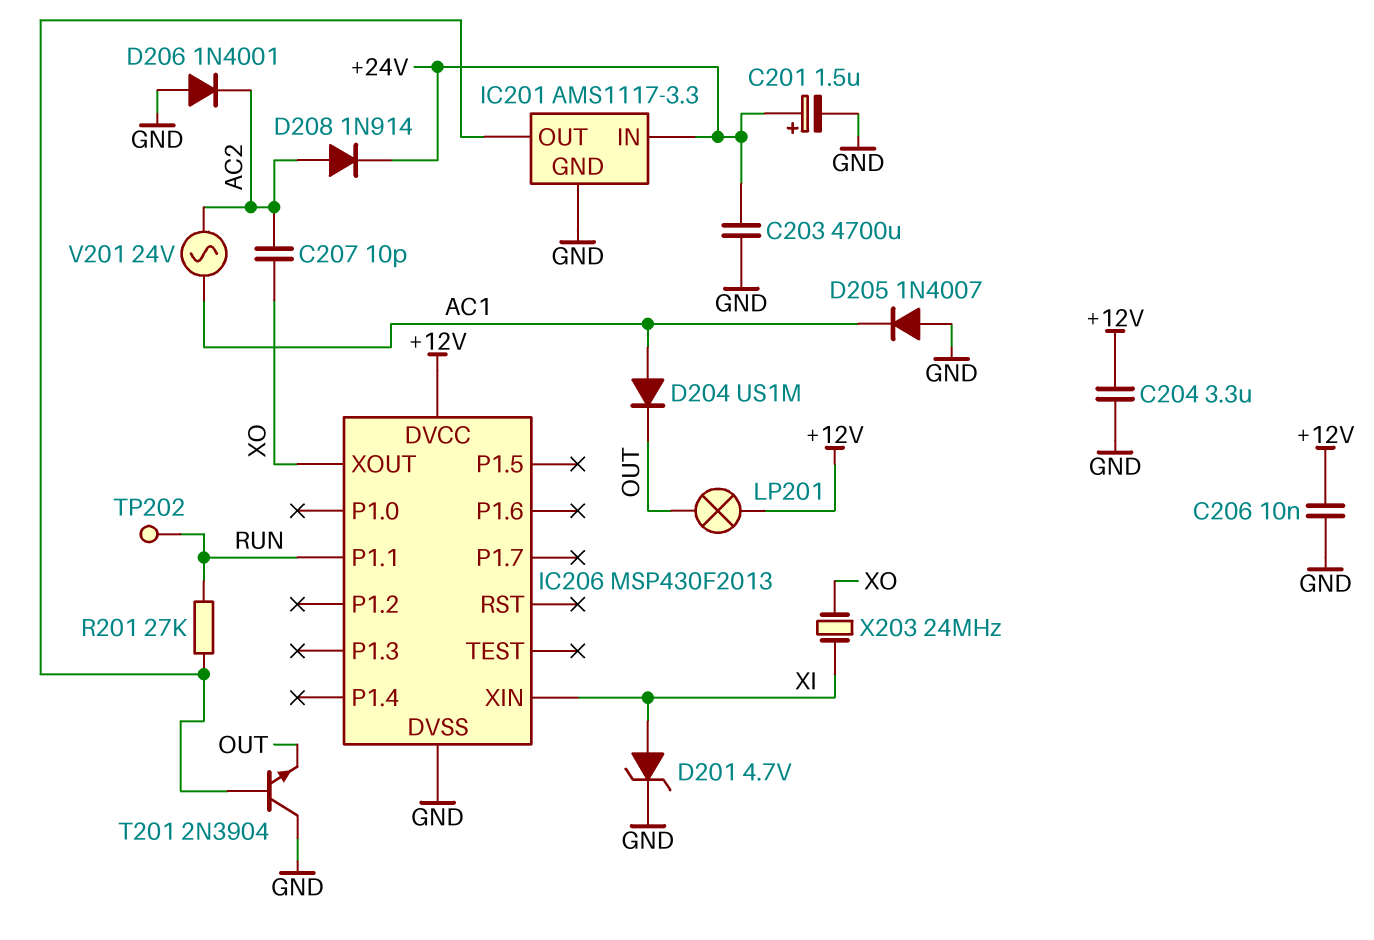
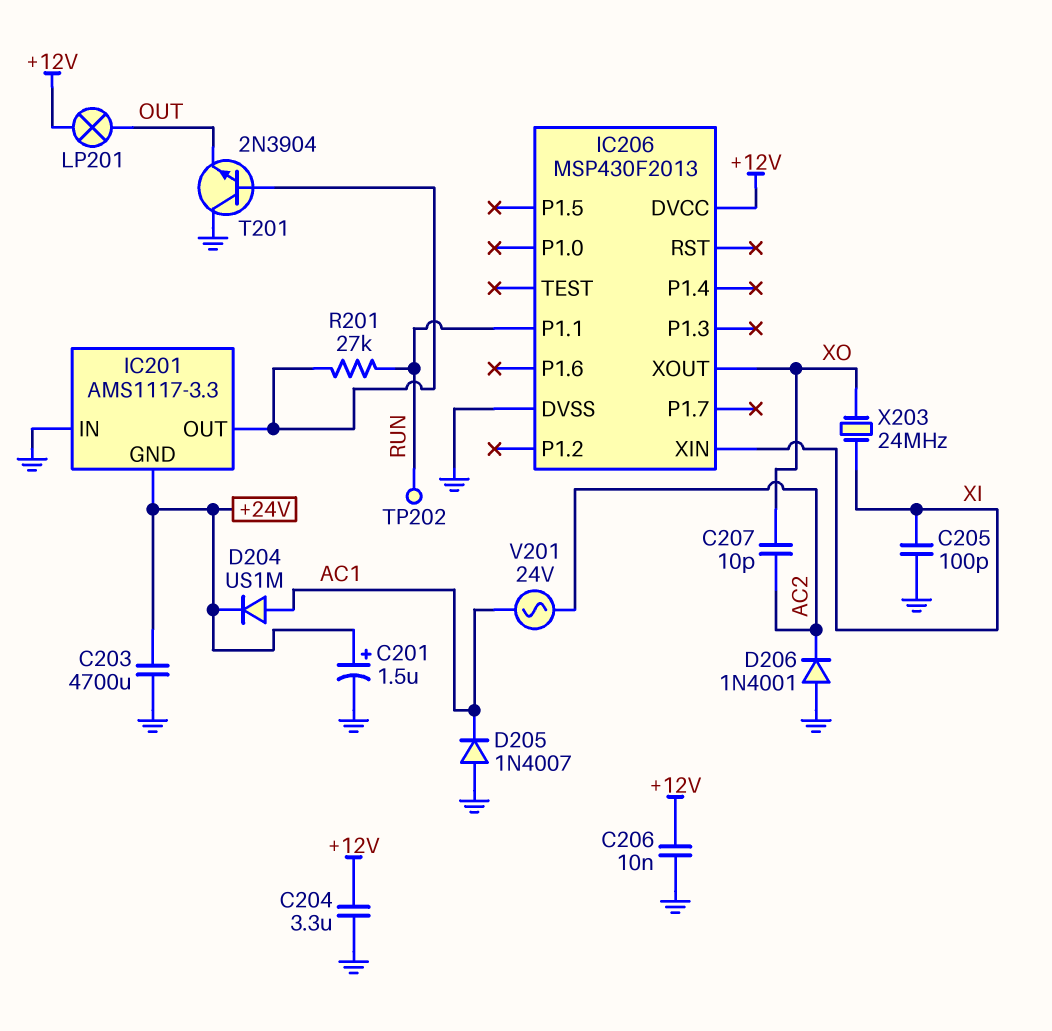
C205: none -> 100pF (GND, XI)
D201: zener 4.7V (A XI, K GND) -> none
D204: diode US1M (A AC1, K OUT) -> diode US1M (A AC1, K +24V)
D208: diode 1N914 (A AC2, K +24V) -> none
IC201 pin GND: GND -> +24V
IC201 pin IN: +24V -> GND

